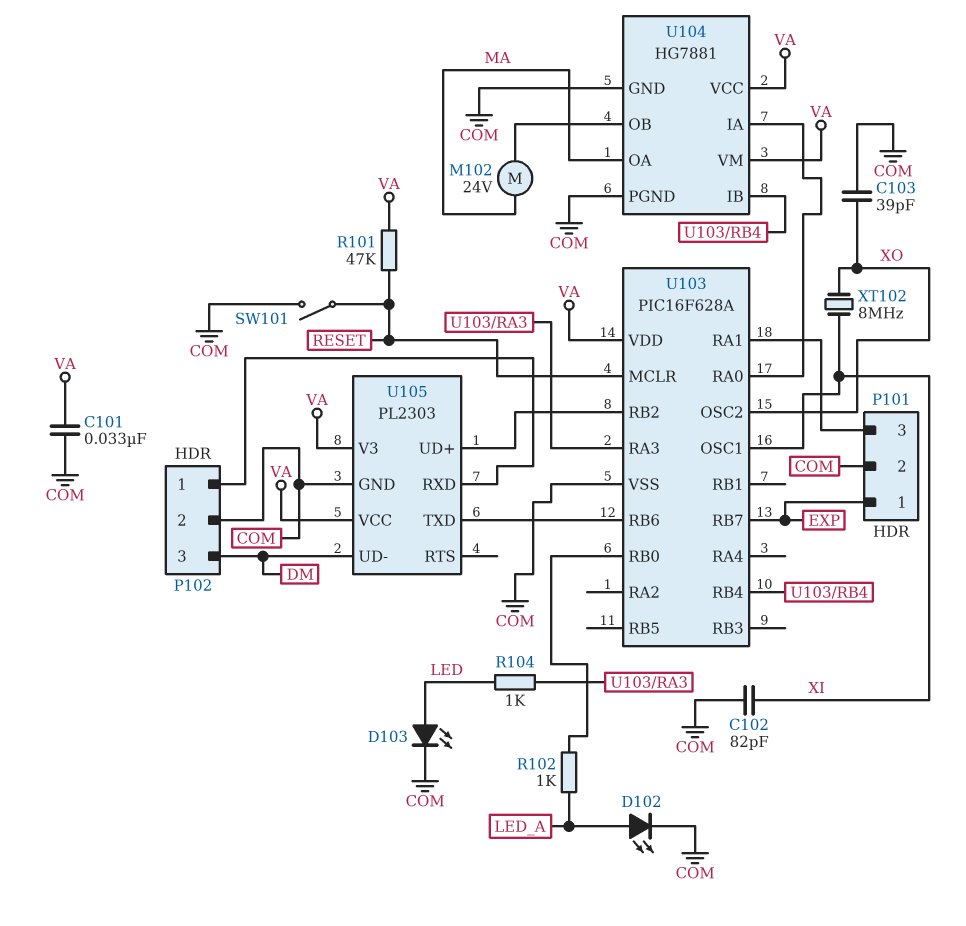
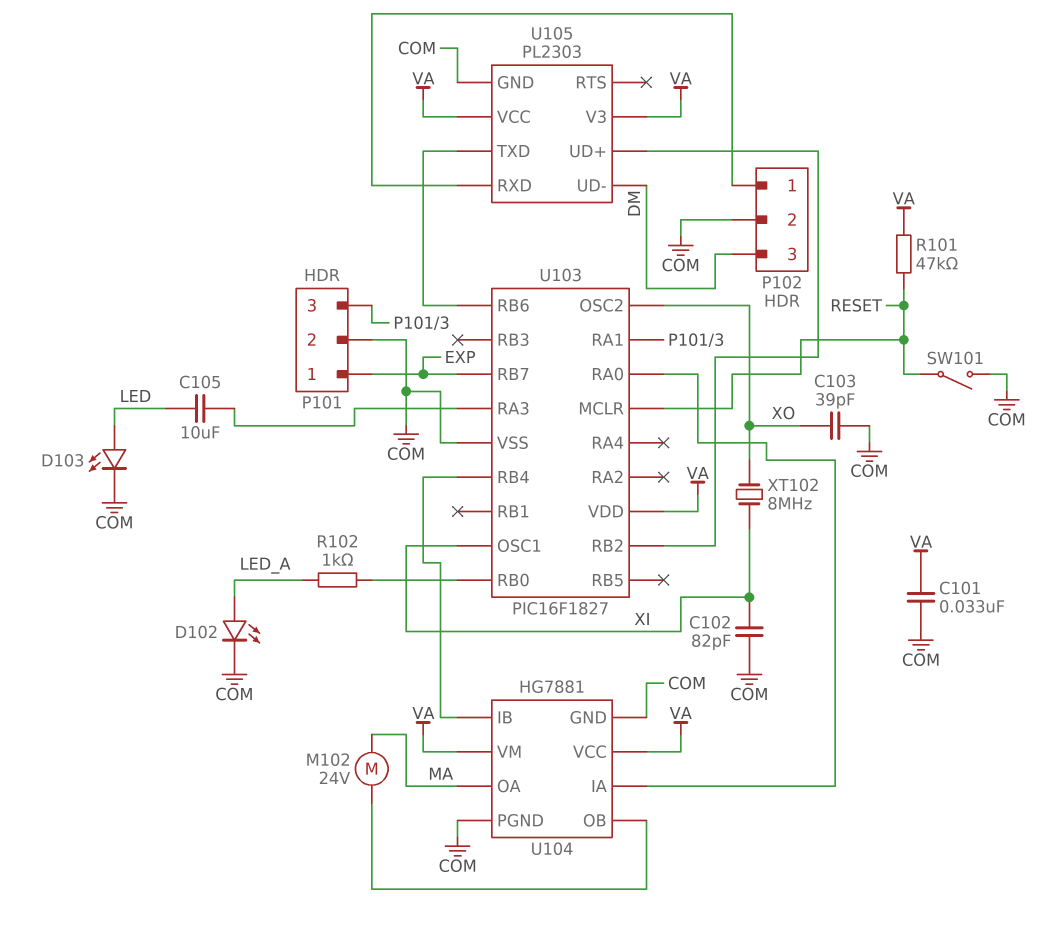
C105: none -> 10uF (LED, U103/RA3)
R104: 1k (LED, U103/RA3) -> none
U103: PIC16F628A -> PIC16F1827

